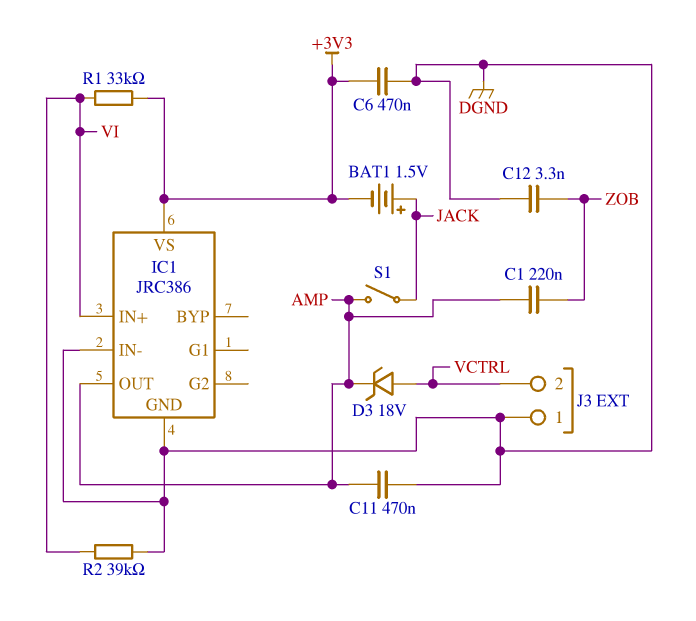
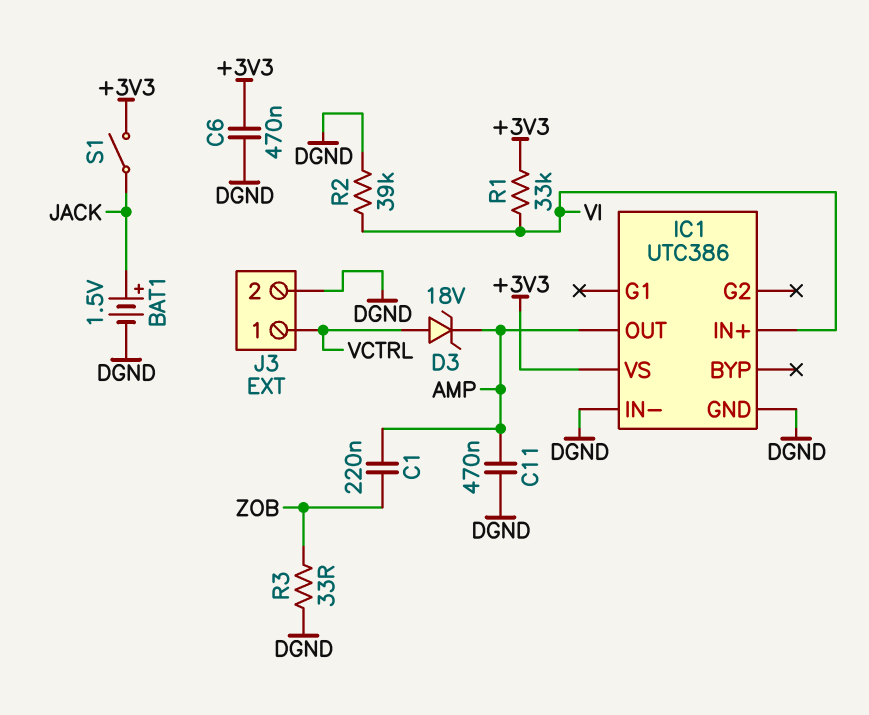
BAT1: 1.5V (plus JACK, minus +3V3) -> 1.5V (plus JACK, minus DGND)
C12: 3.3nF (DGND, ZOB) -> none
IC1: JRC386 -> UTC386
J3 pin 1: DGND -> VCTRL
J3 pin 2: VCTRL -> DGND
R3: none -> 33 (DGND, ZOB)
S1: switch (AMP, JACK) -> switch (+3V3, JACK)

